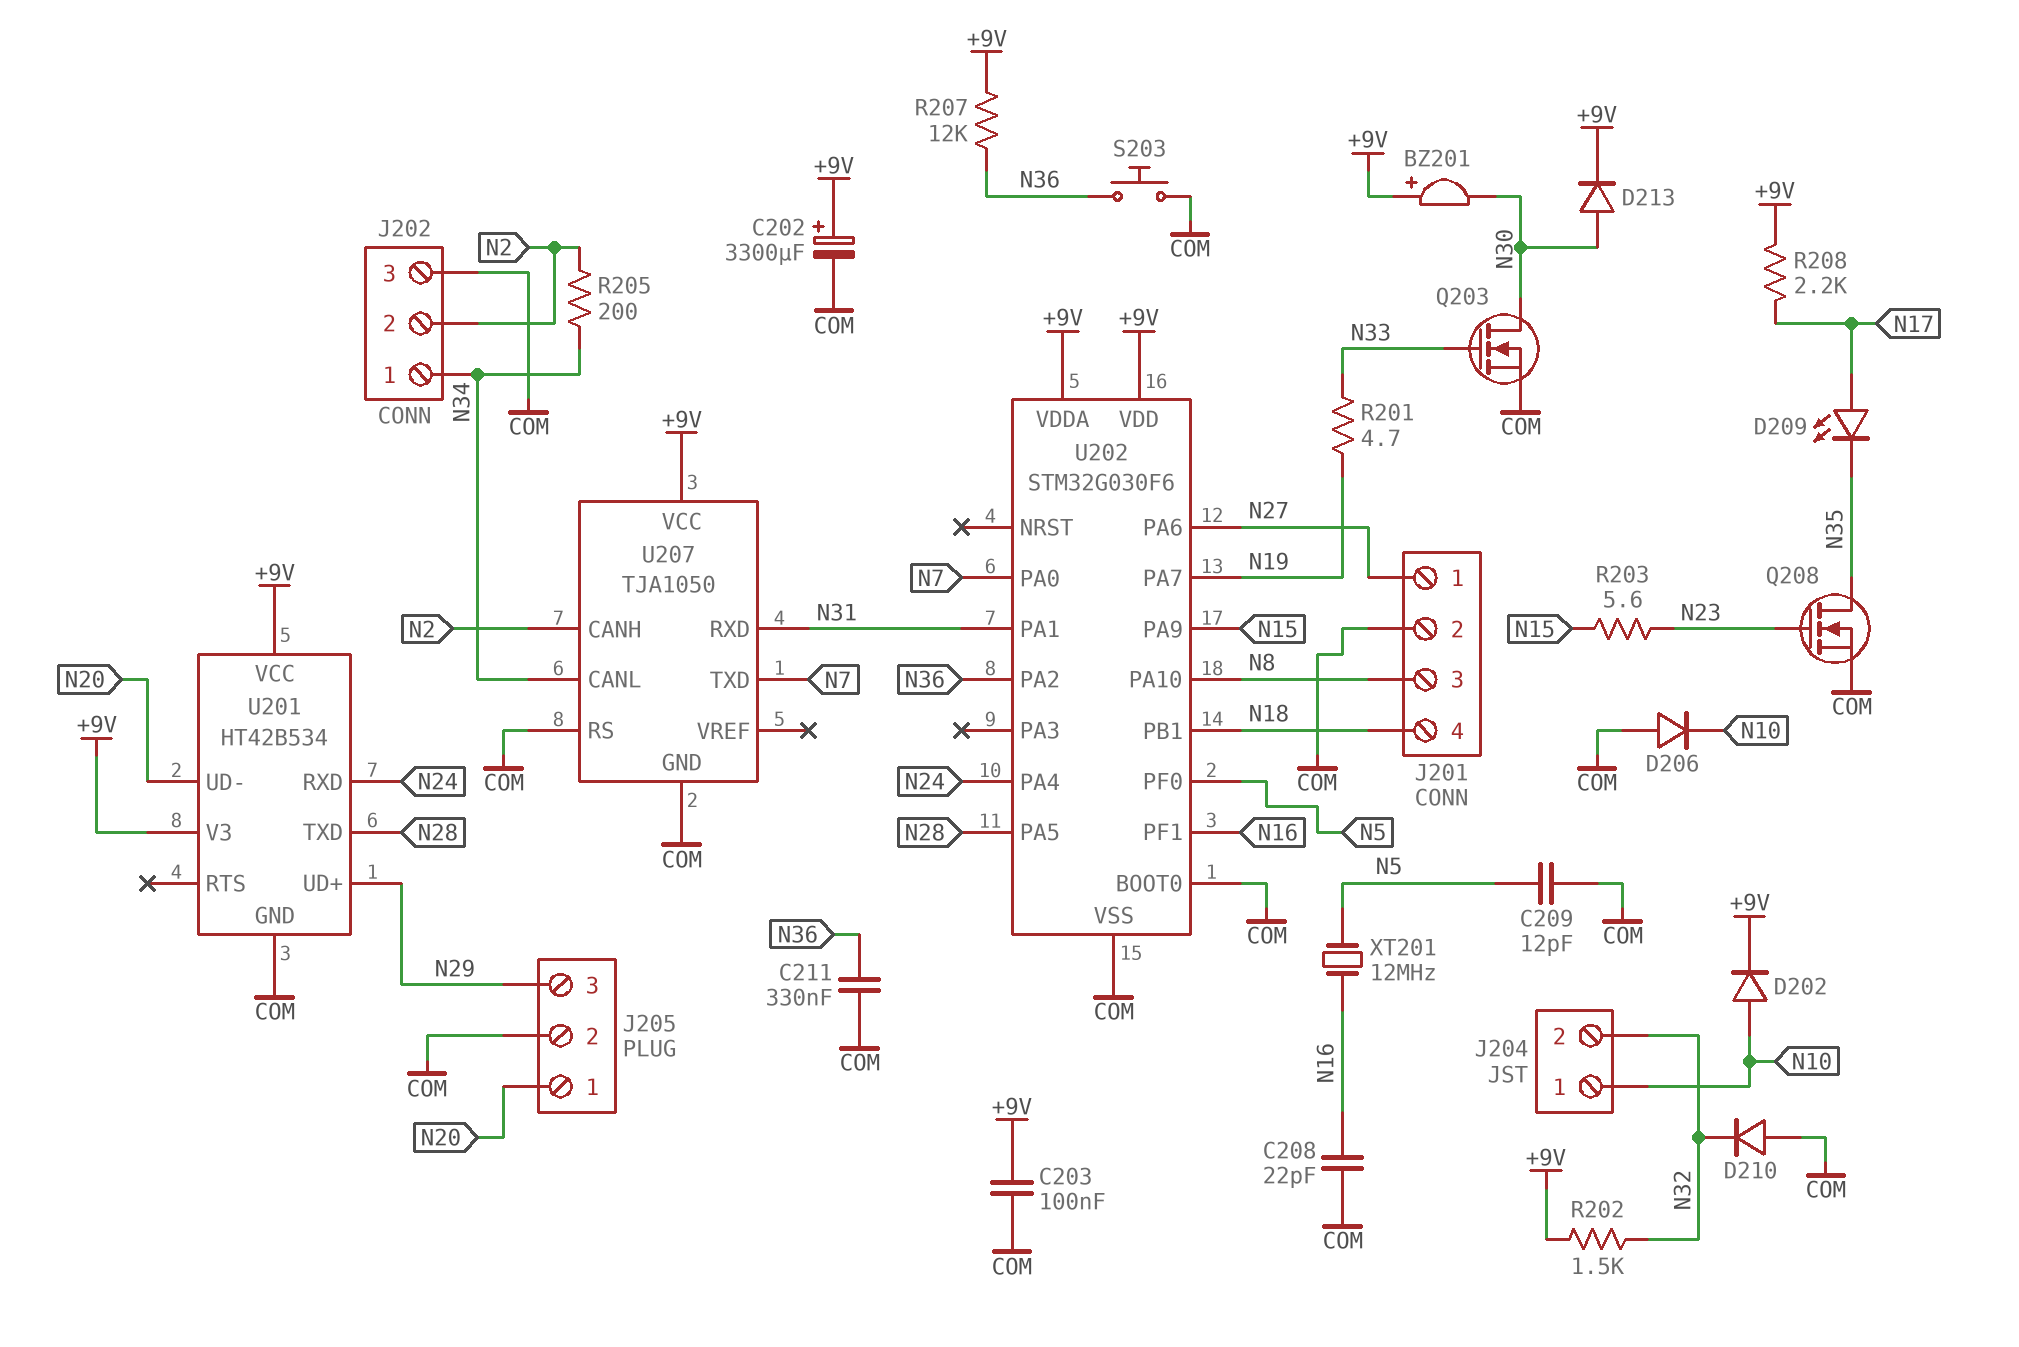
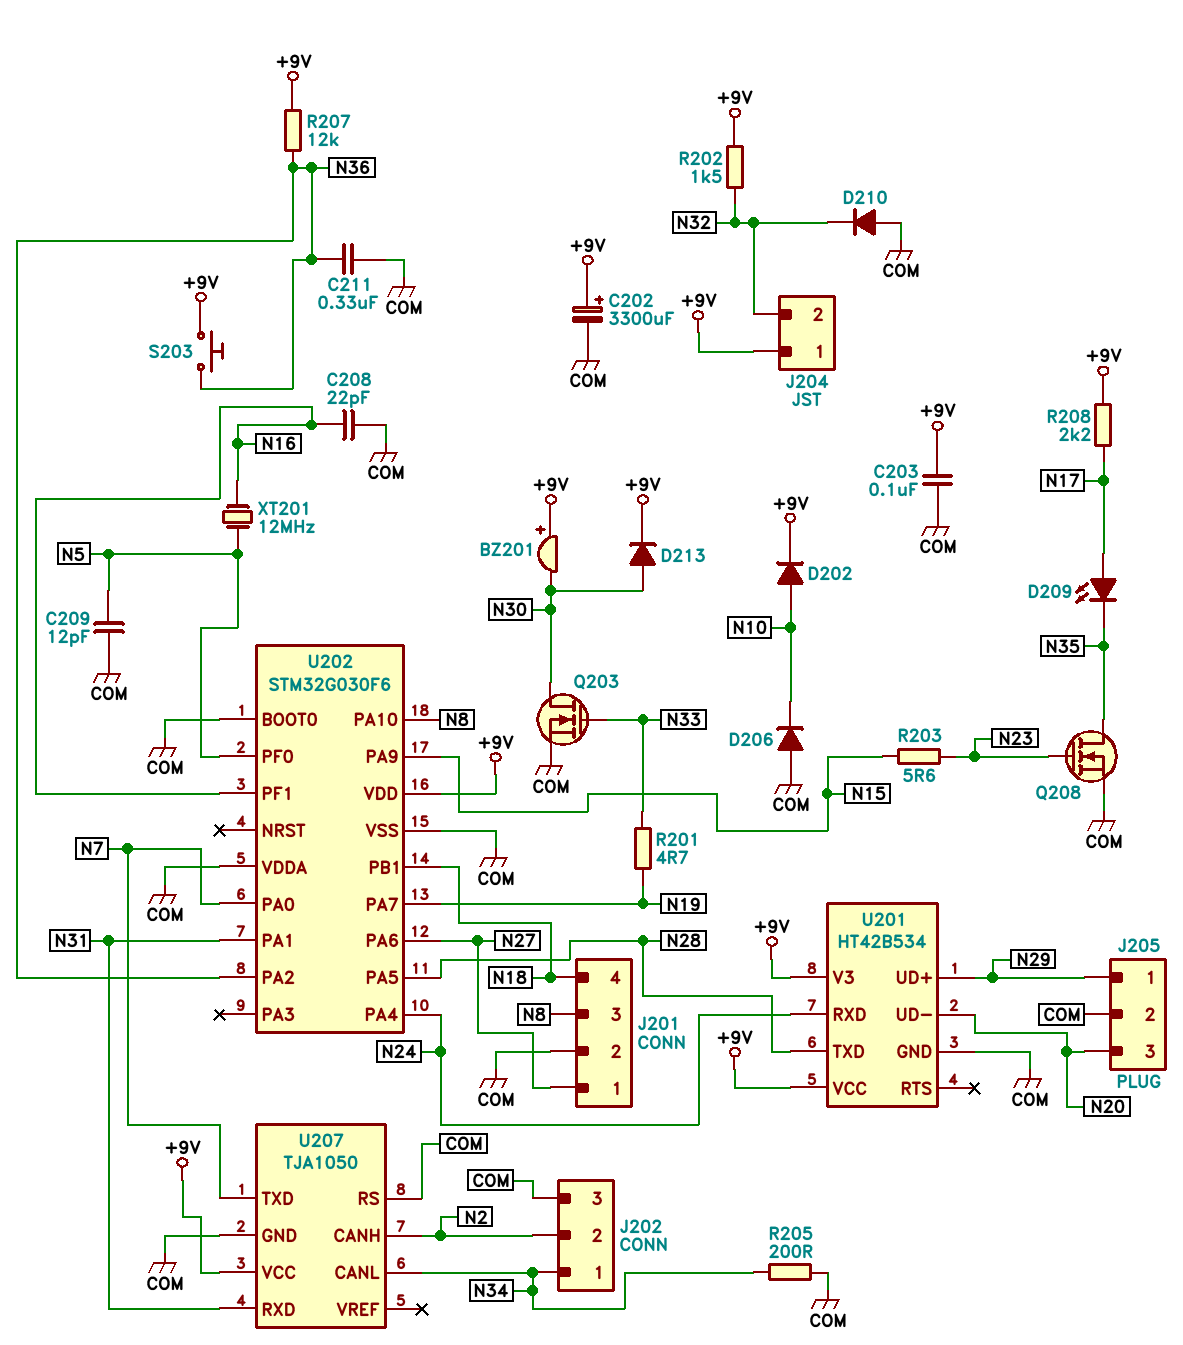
J204 pin 1: N10 -> +9V
J205 pin 1: N20 -> N29
J205 pin 3: N29 -> N20
R205: 200 (N2, N34) -> 200 (COM, N34)
S203: button (COM, N36) -> button (+9V, N36)
U202 pin VDDA: +9V -> COM

